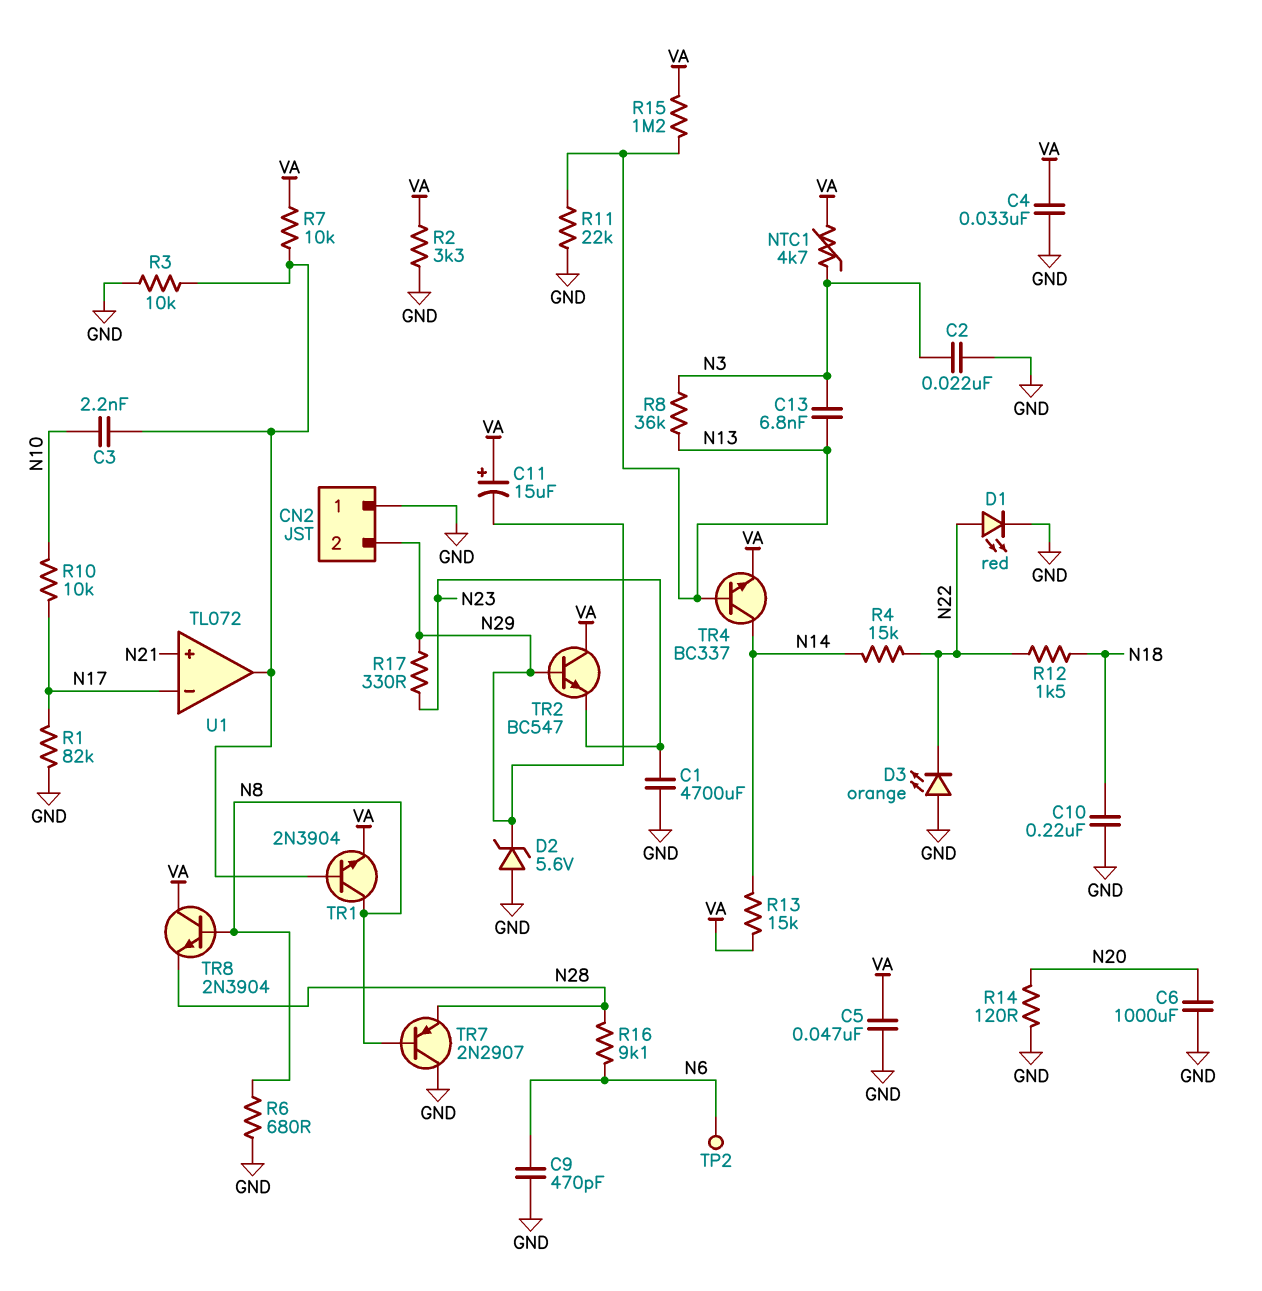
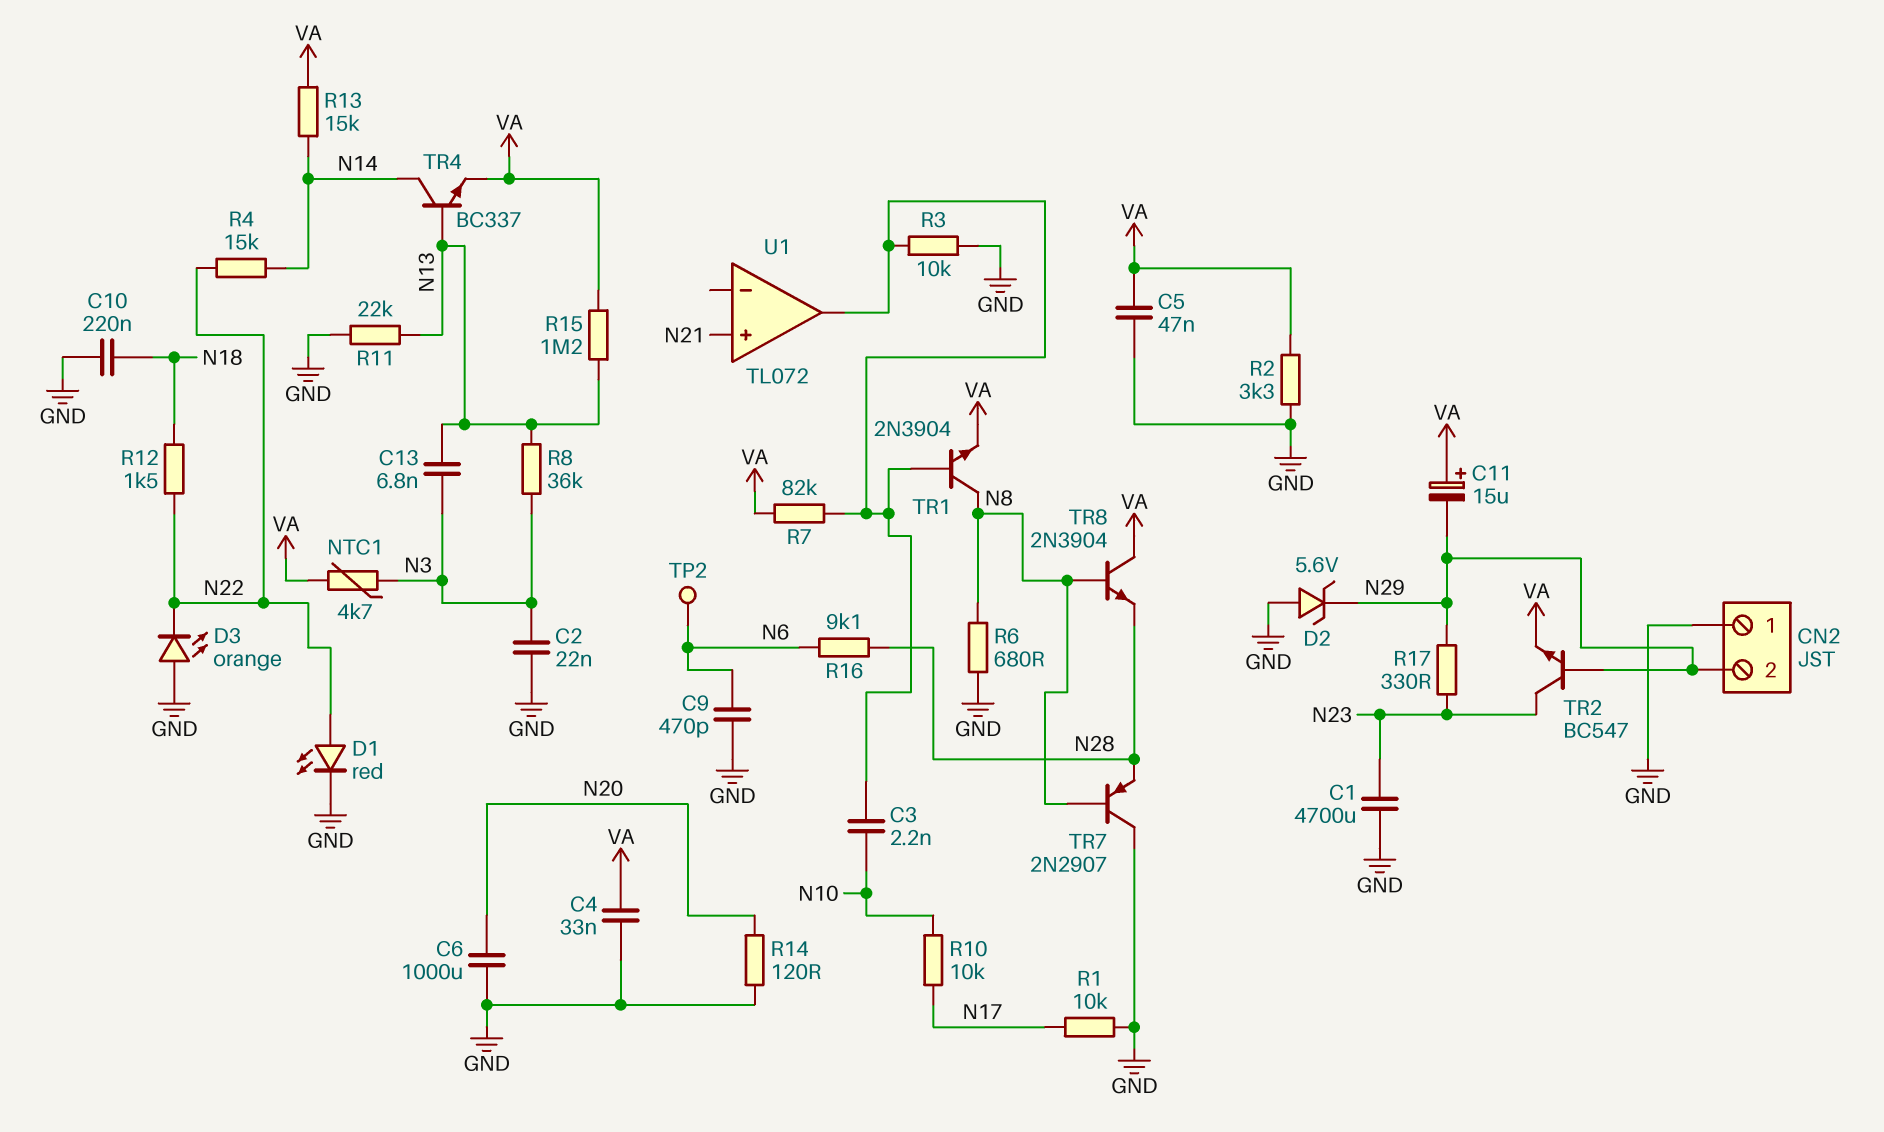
R1: 82k (GND, N17) -> 10k (GND, N17)
R7: 10k (U1/out, VA) -> 82k (U1/out, VA)
TR2: NPN BC547 (B N29, C VA, E N23) -> NPN BC547 (B N29, C N23, E VA)
U1 pin in-: N17 -> none

